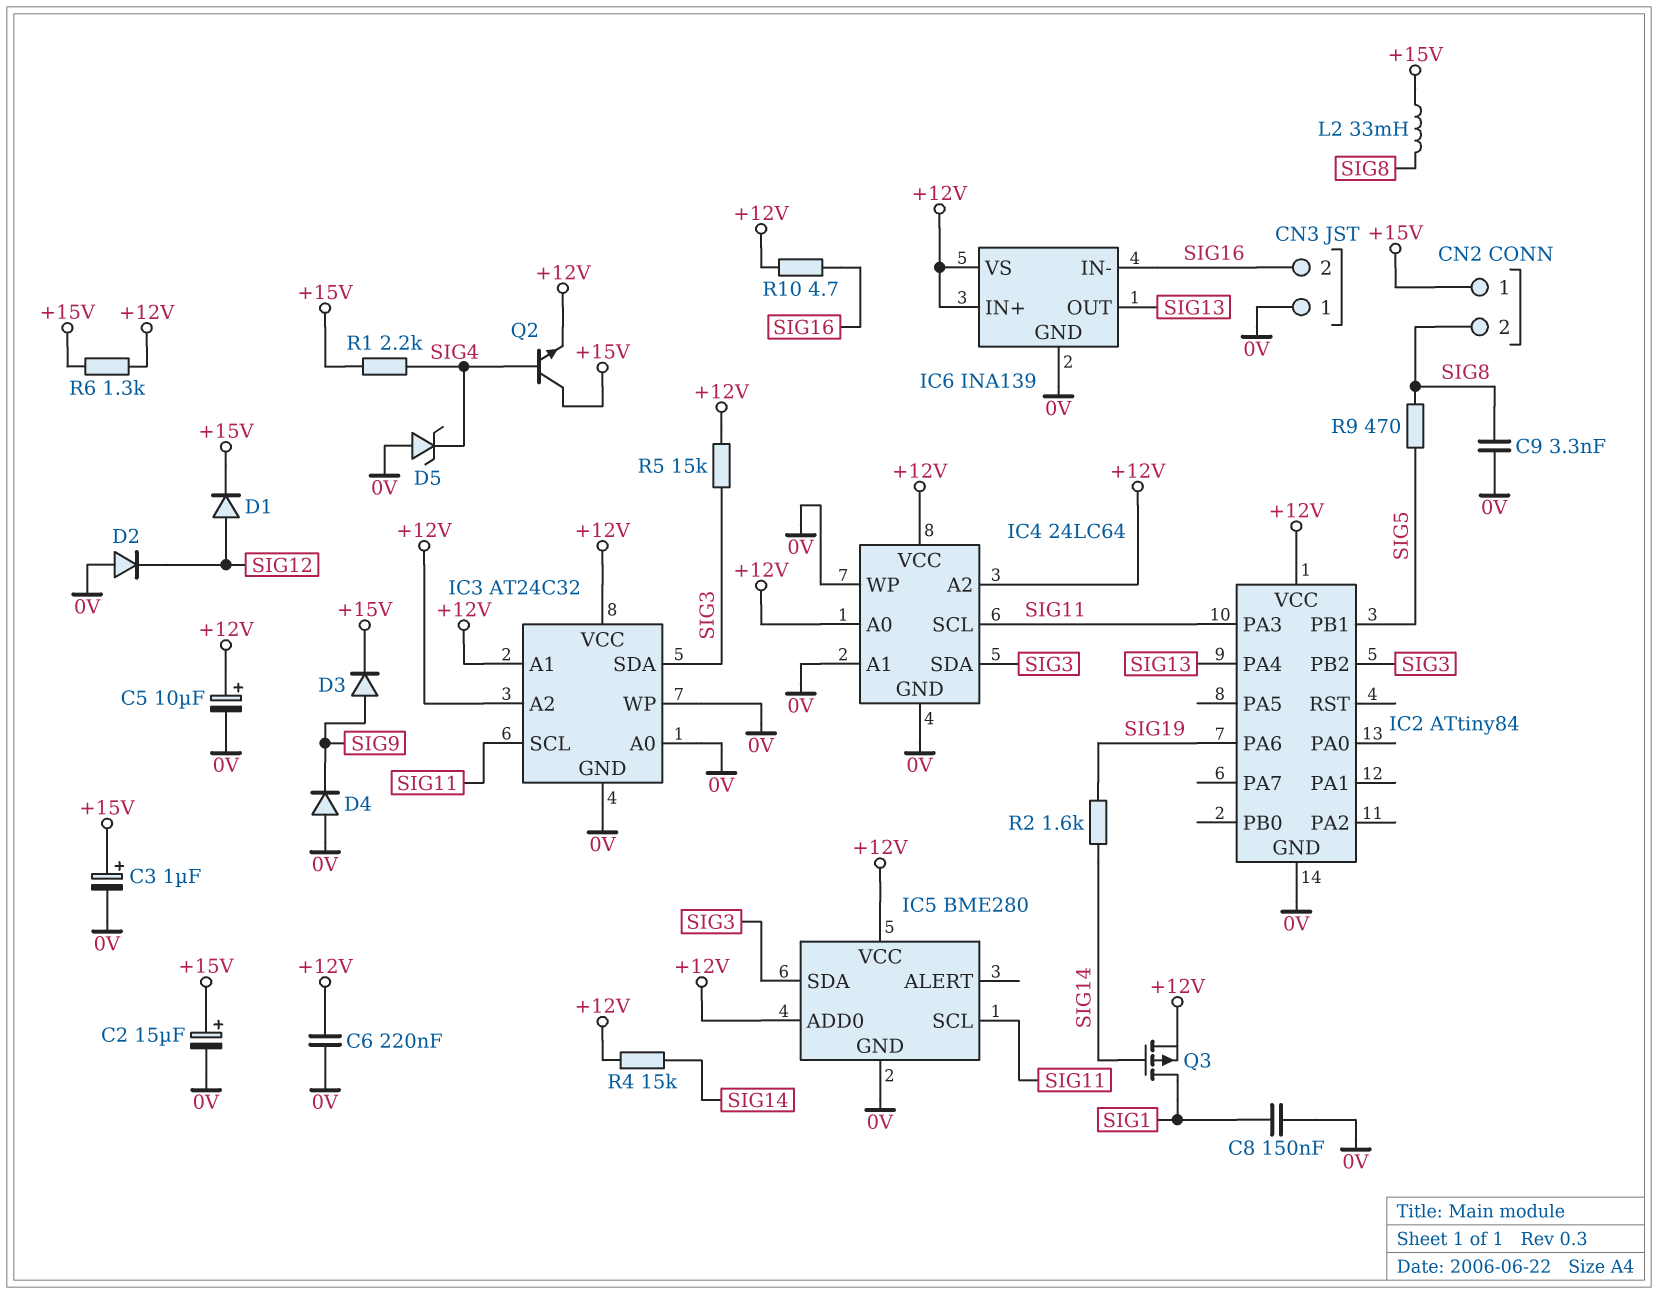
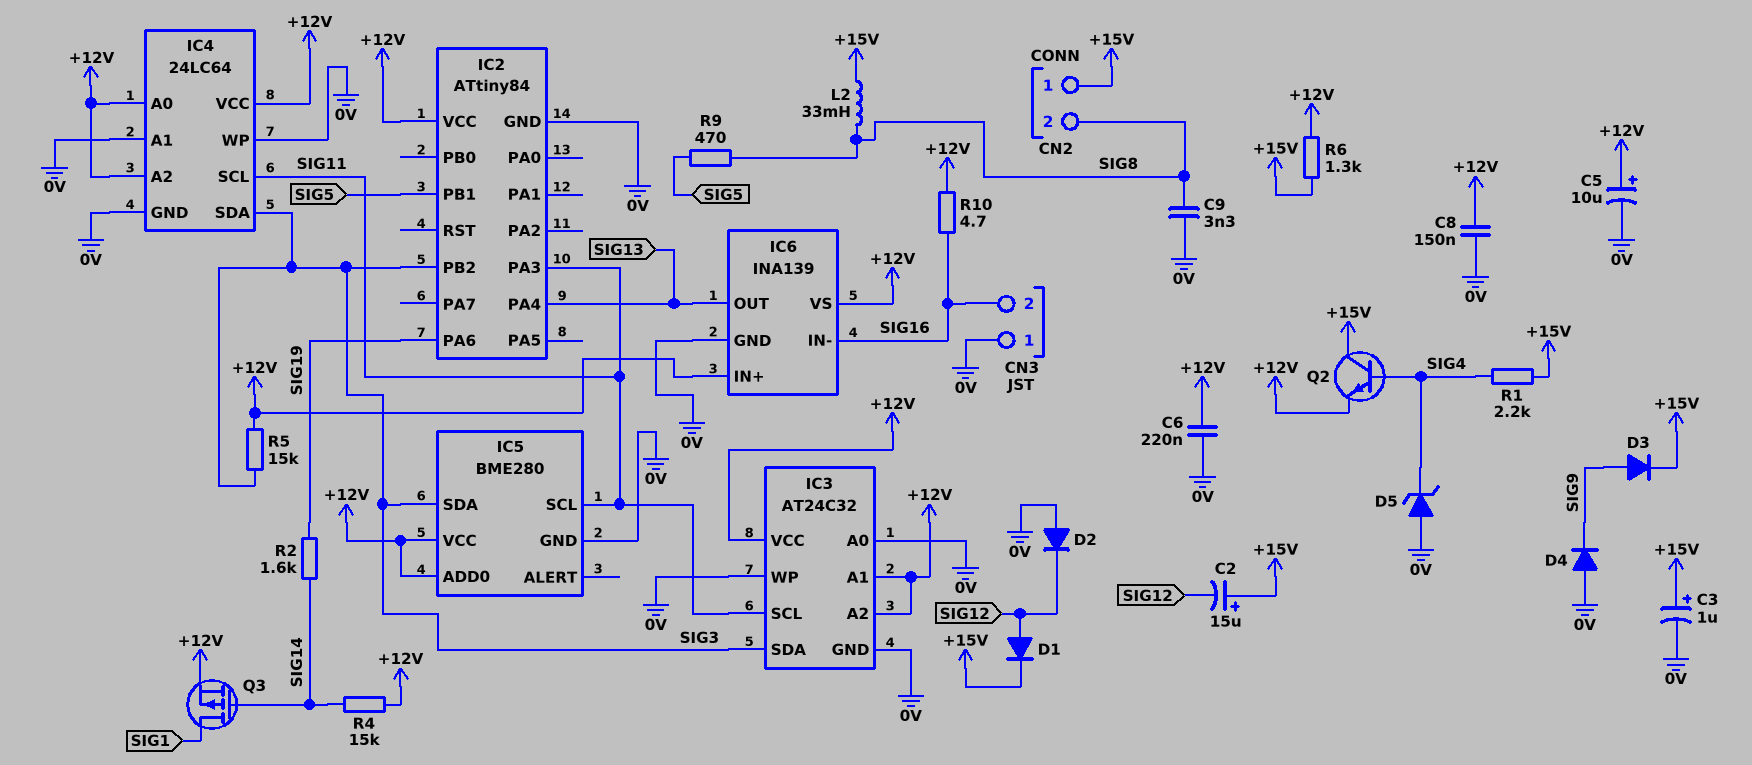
C2: 15uF (plus +15V, minus 0V) -> 15uF (plus +15V, minus SIG12)
C8: 150nF (0V, SIG1) -> 150nF (+12V, 0V)

